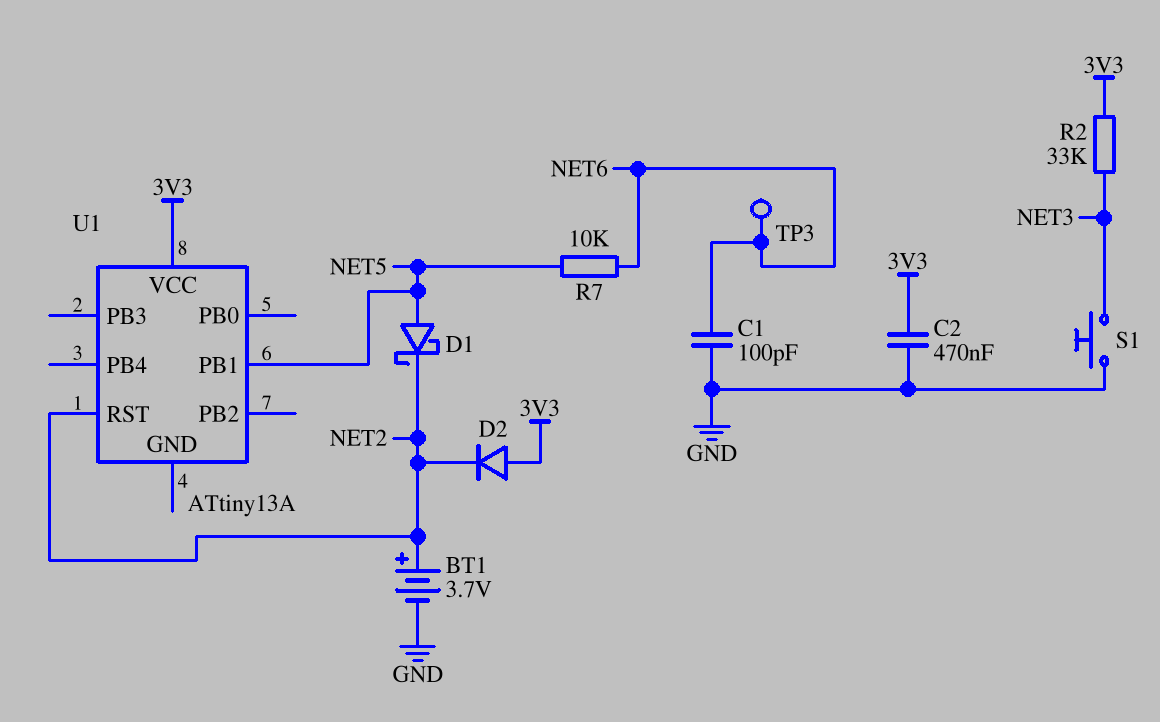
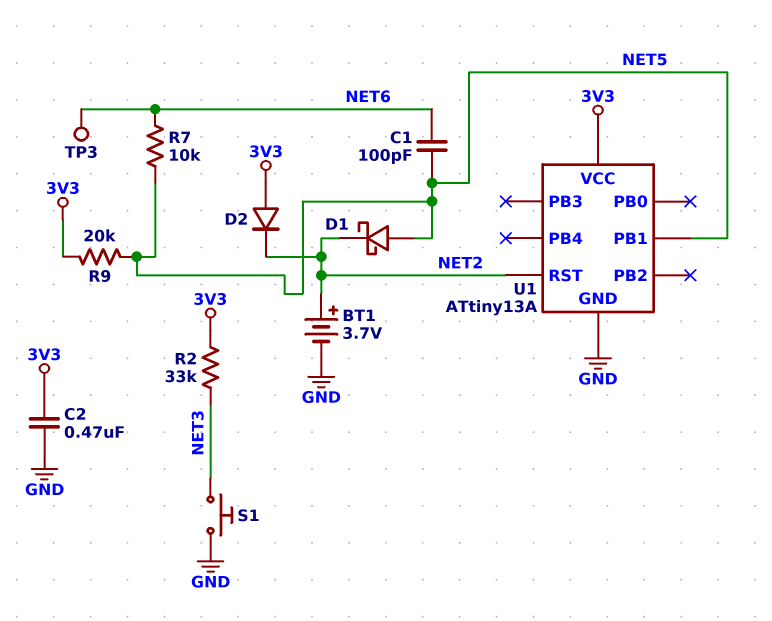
C1: 100pF (GND, NET6) -> 100pF (NET5, NET6)
R9: none -> 20k (3V3, NET5)
U1 pin GND: none -> GND

